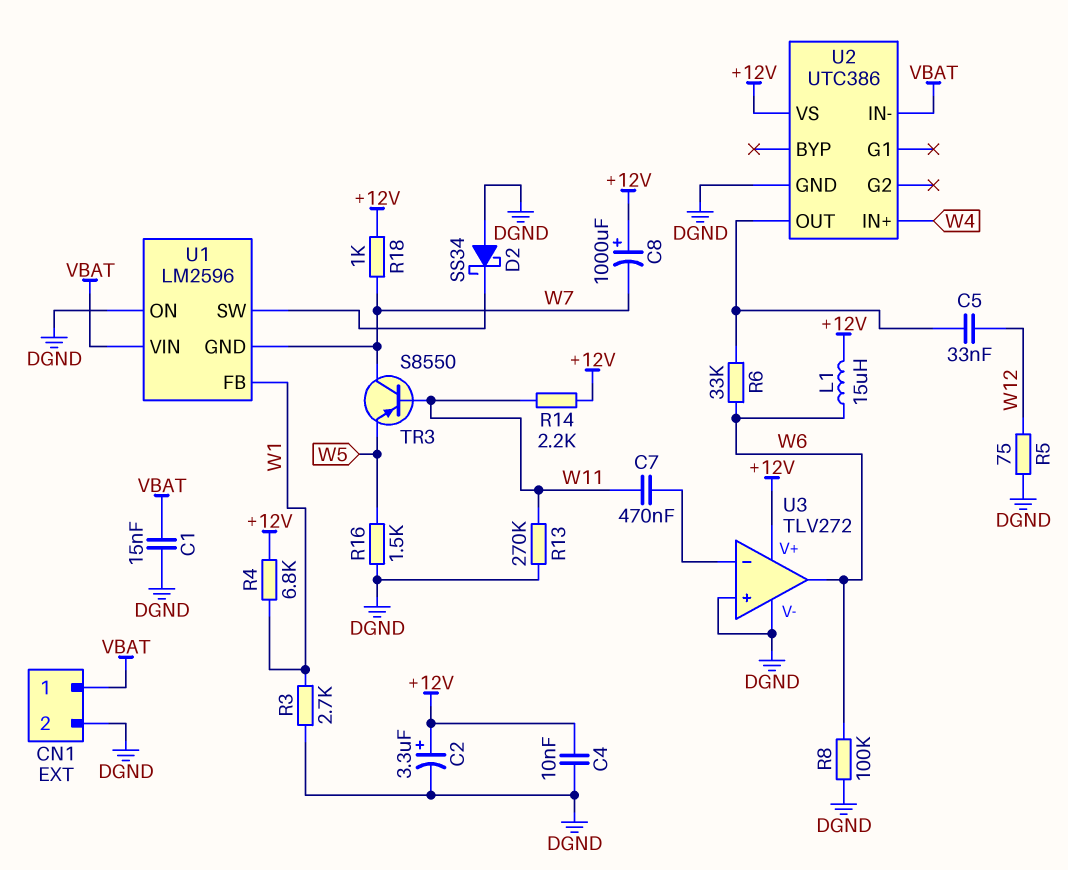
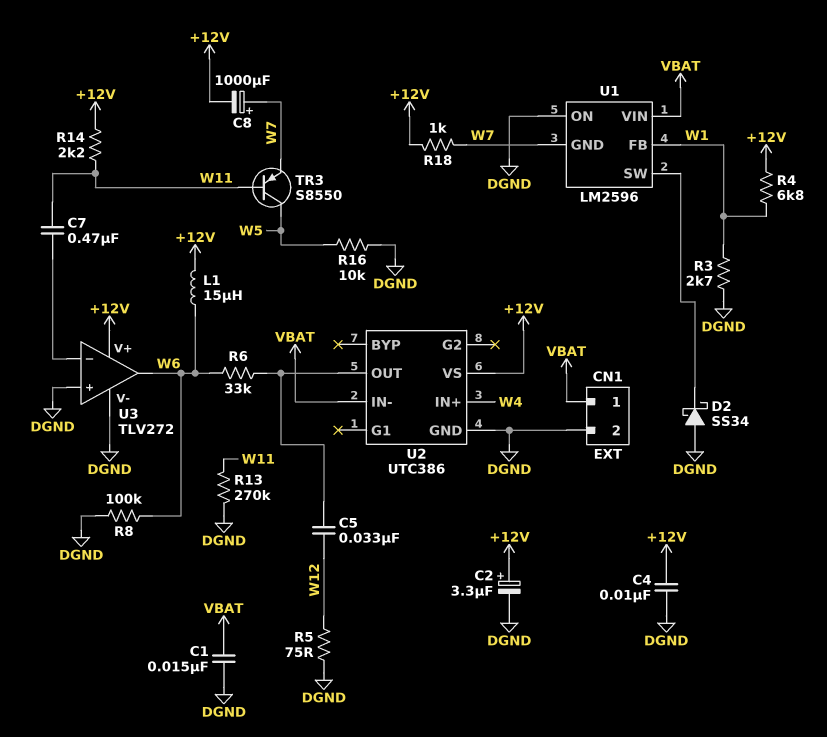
C8: 1000uF (plus +12V, minus W7) -> 1000uF (plus W7, minus +12V)
R16: 1.5k (DGND, W5) -> 10k (DGND, W5)
TR3: PNP S8550 (B W11, C W7, E W5) -> PNP S8550 (B W11, C W5, E W7)

